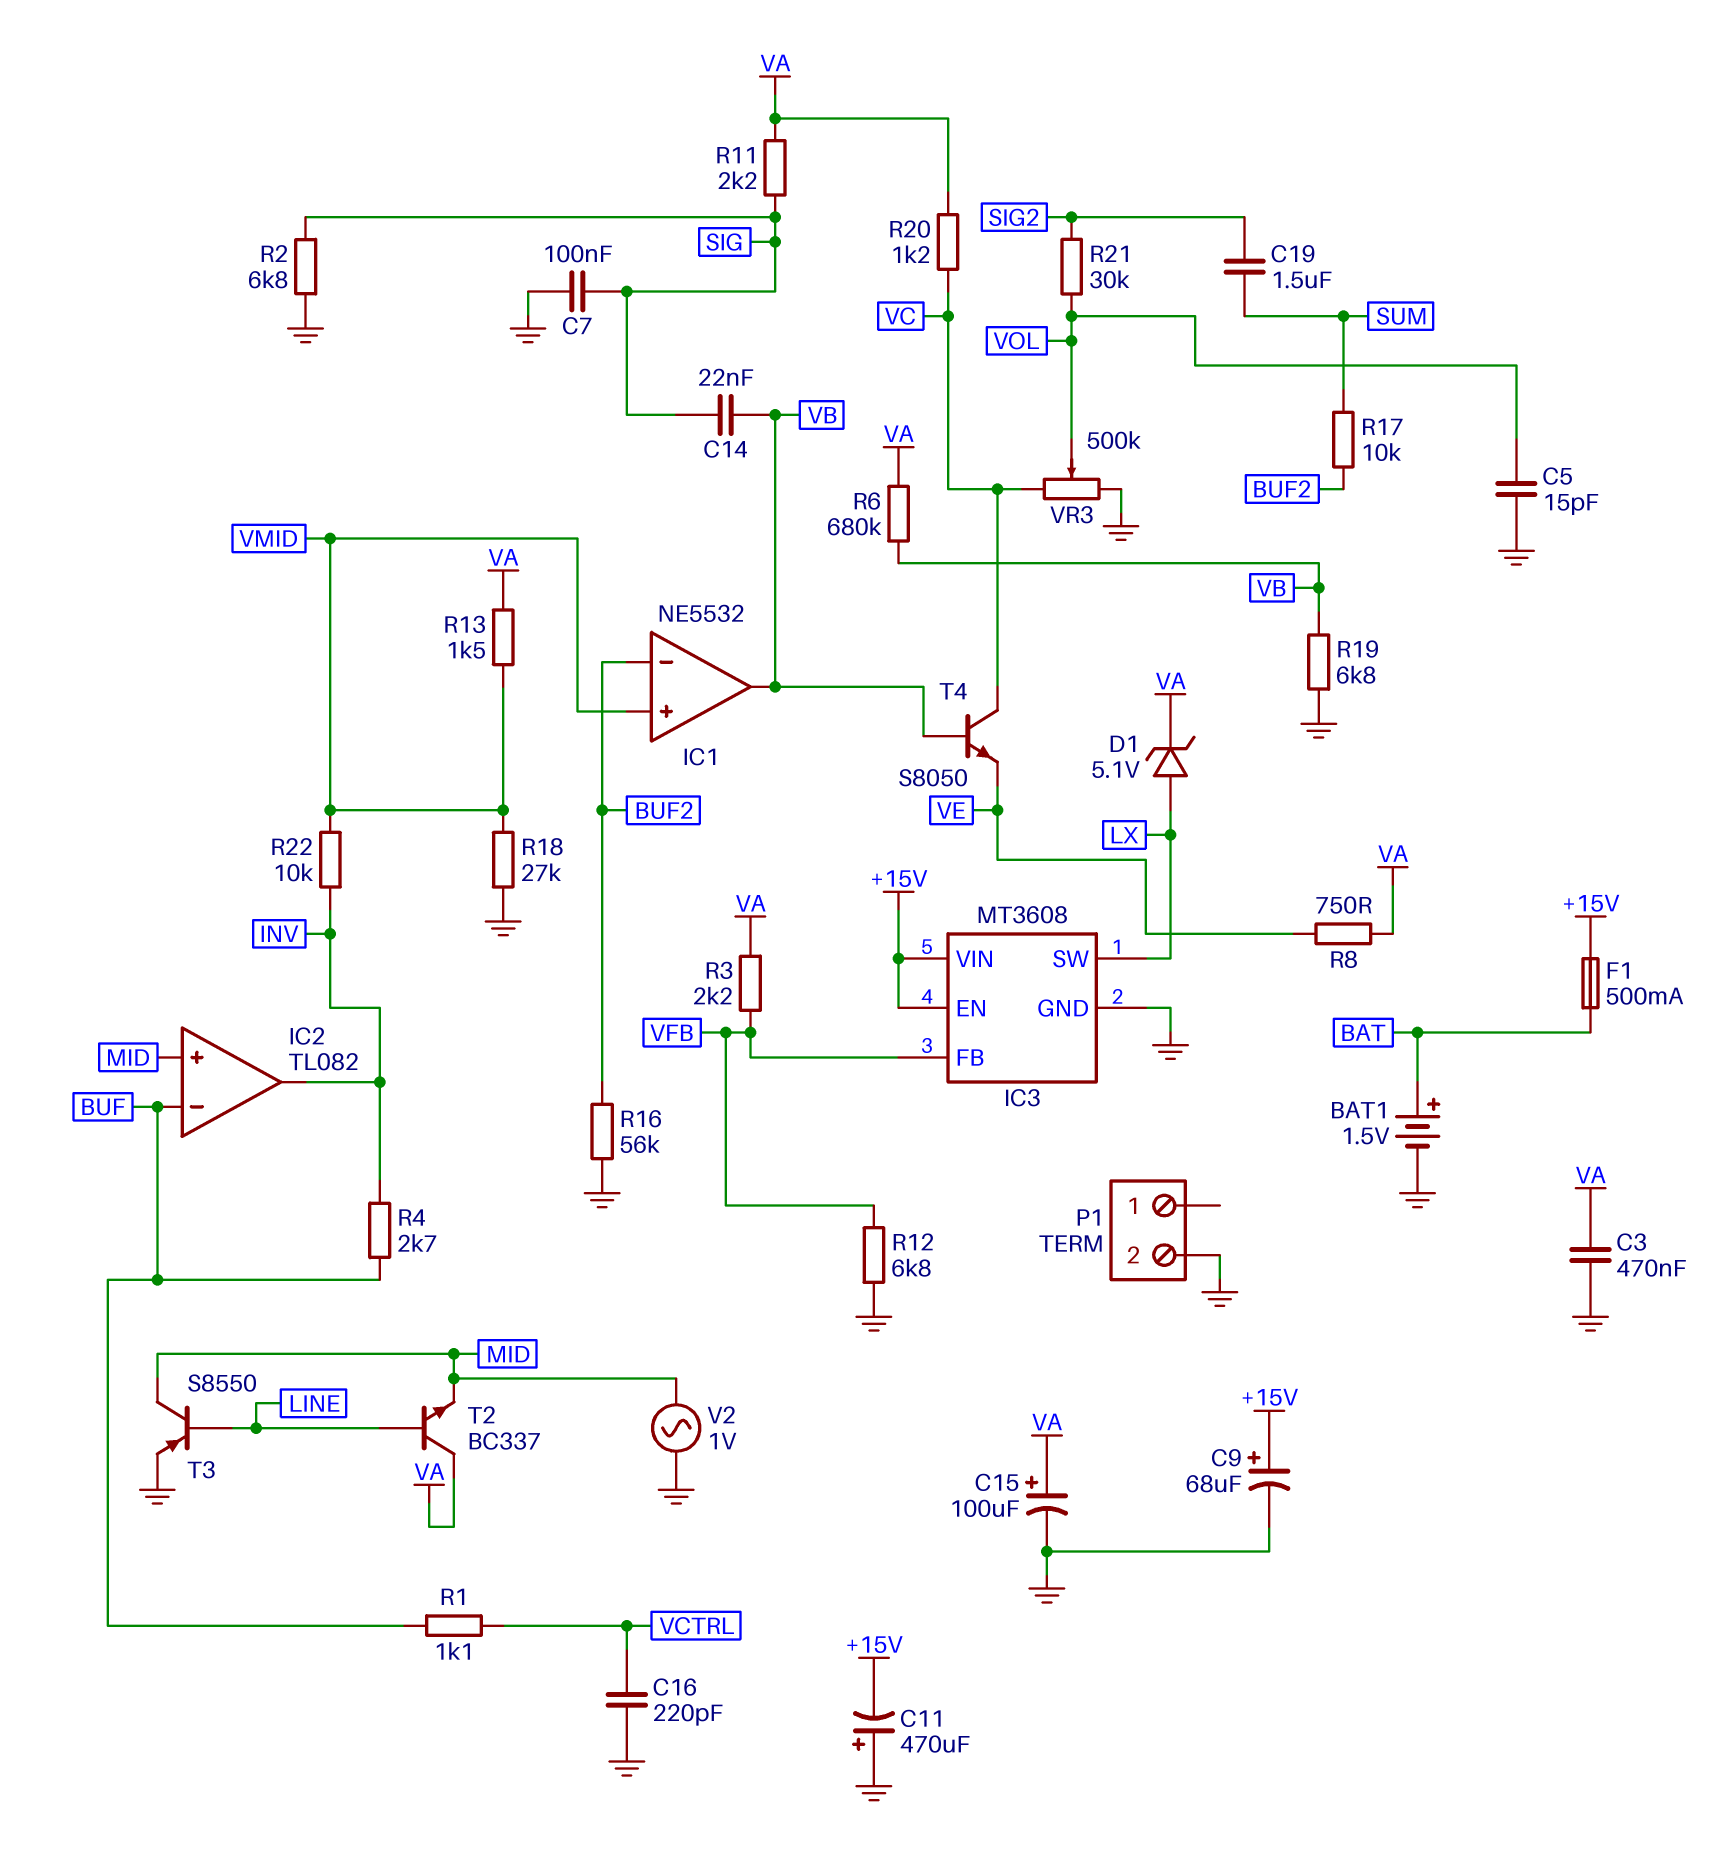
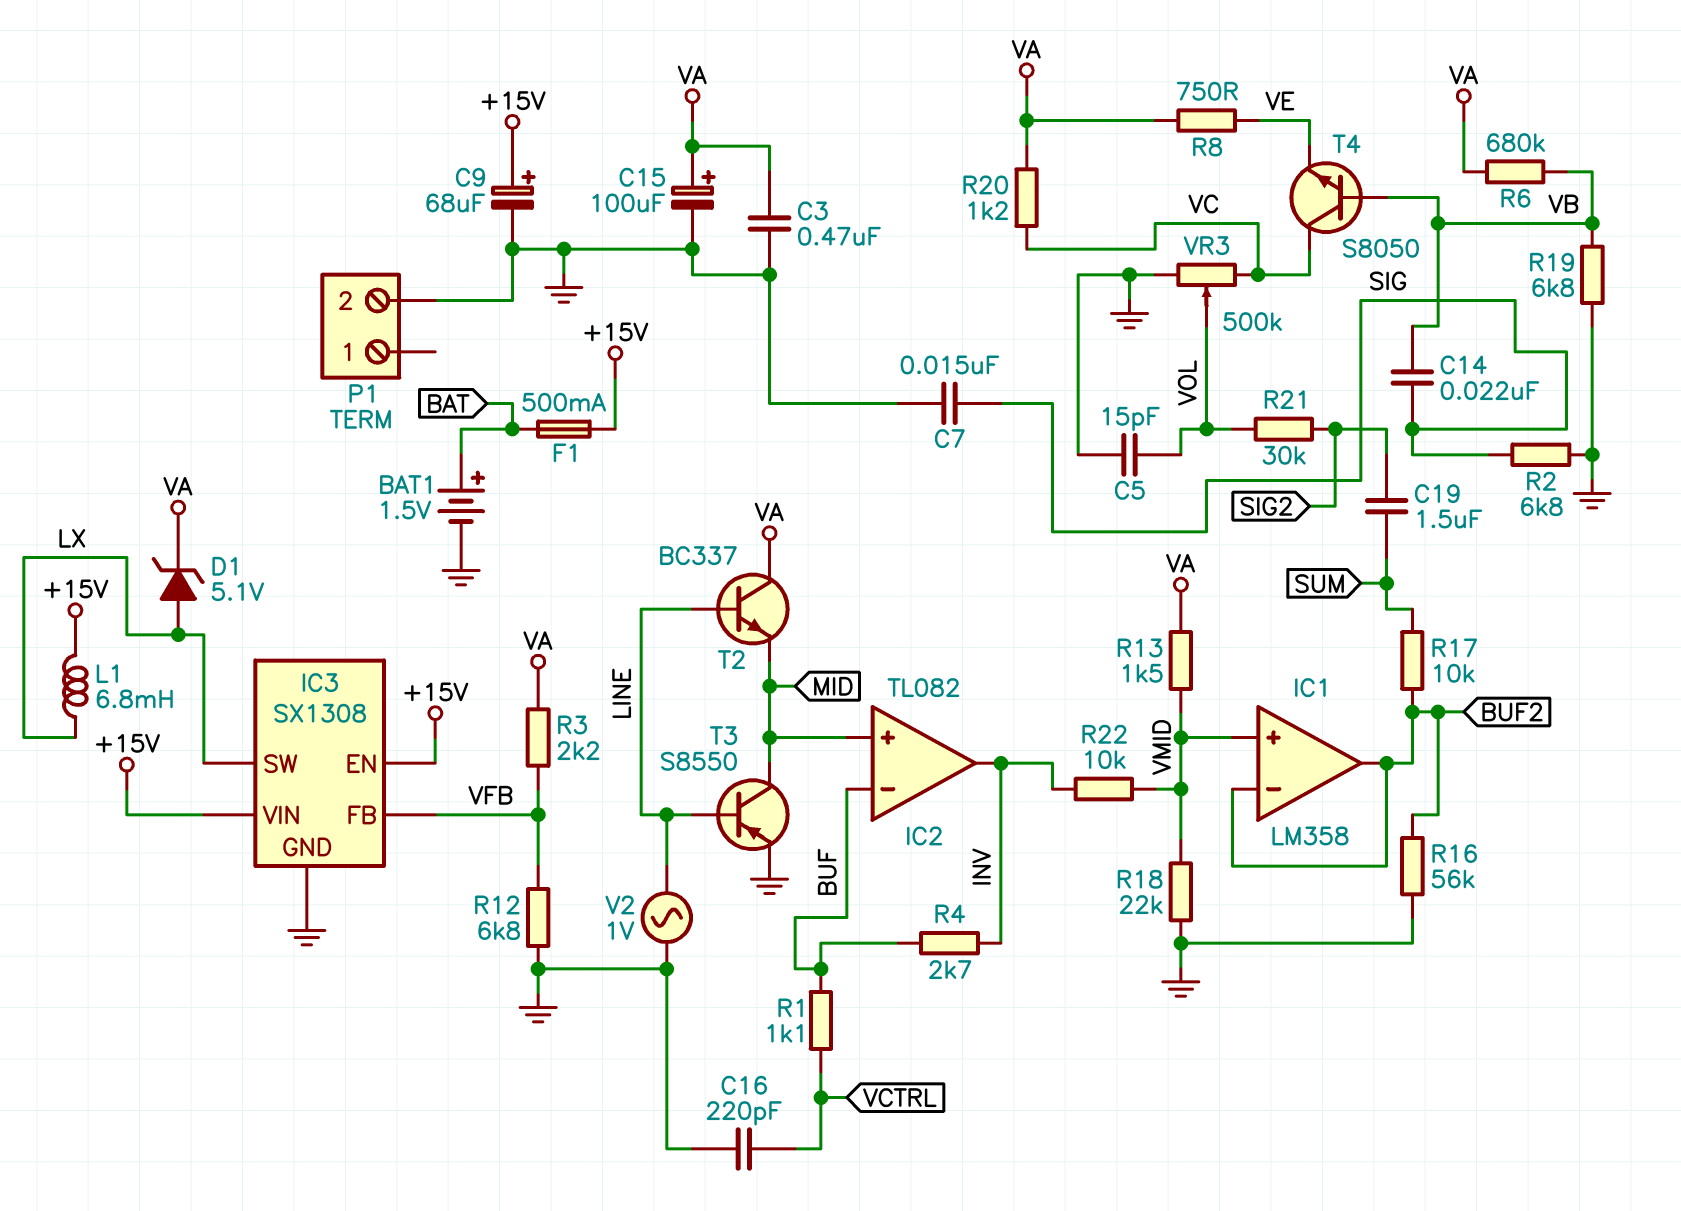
C7: 100nF (GND, SIG) -> 15nF (GND, SIG)
C11: 470uF (plus GND, minus +15V) -> none
IC1: NE5532 -> LM358
IC1 pin out: VB -> BUF2
IC3: MT3608 -> SX1308
L1: none -> 6.8mH (+15V, LX)
R11: 2.2k (SIG, VA) -> none
R18: 27k (GND, VMID) -> 22k (GND, VMID)
V2: AC 1V (GND, MID) -> AC 1V (GND, LINE)

